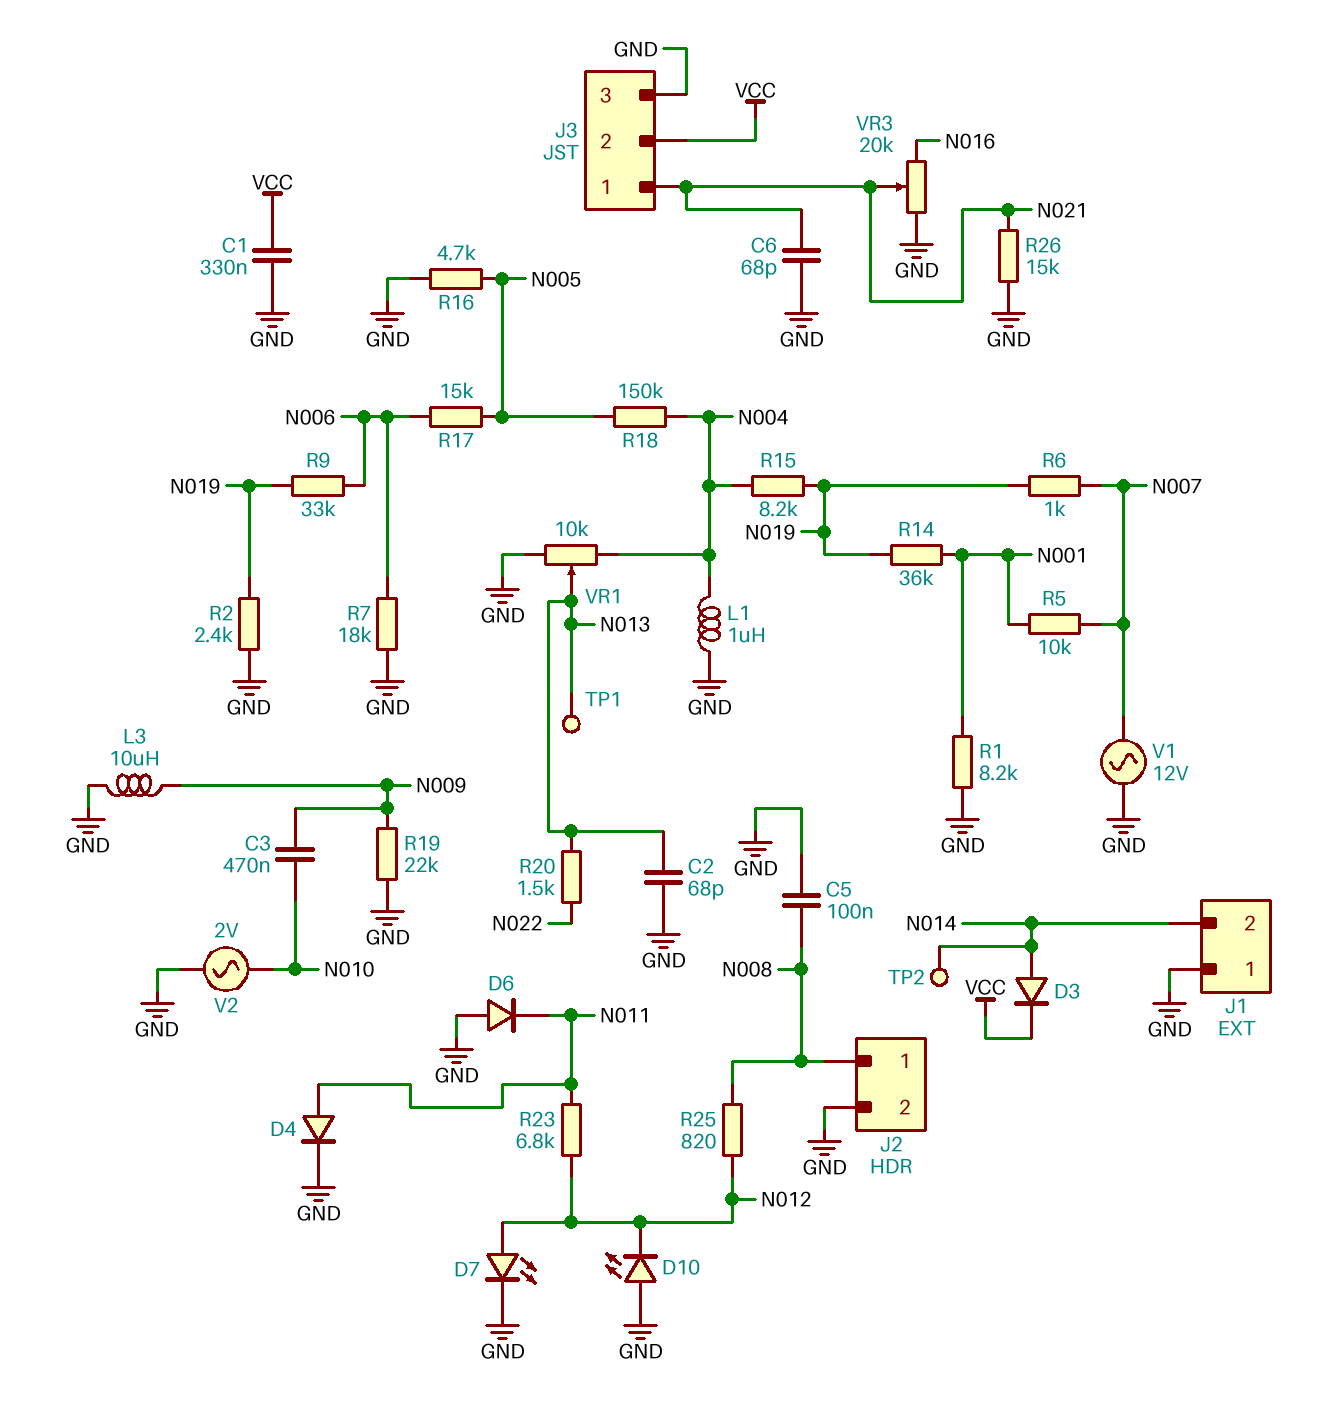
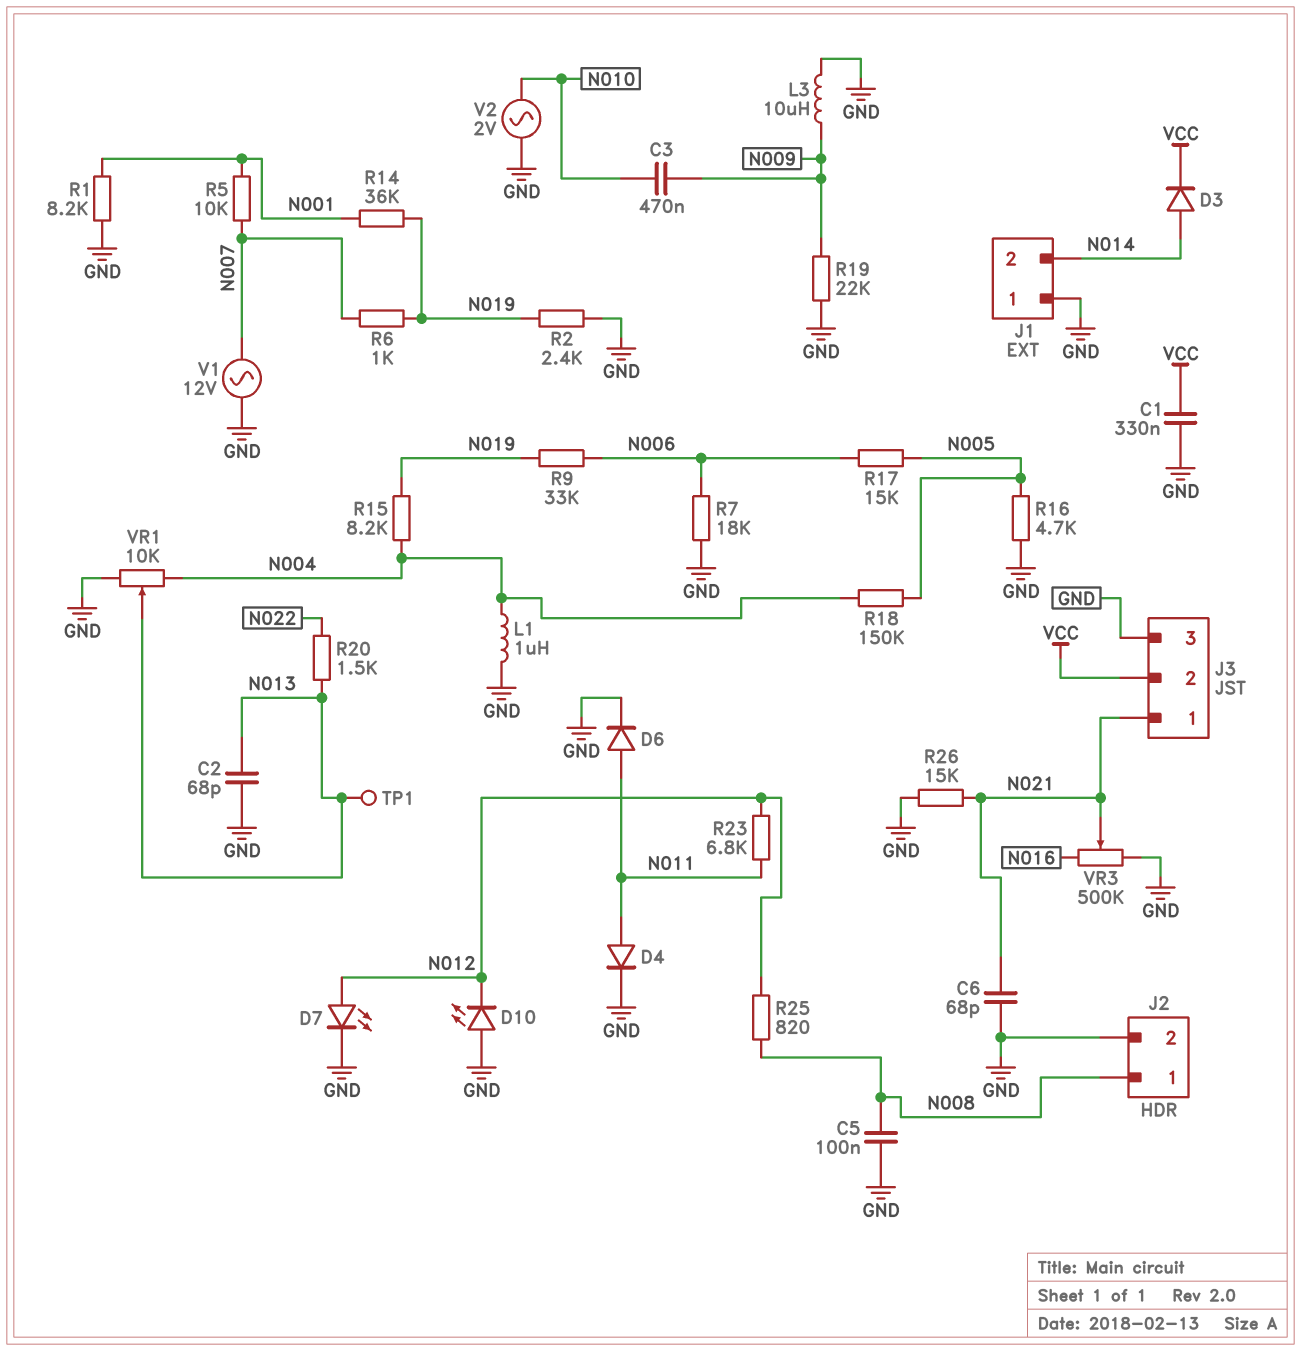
D6: diode (A GND, K N011) -> diode (A N011, K GND)
TP2: test point (N014) -> none
VR3: 20k (GND, N016, wiper N021) -> 500k (GND, N016, wiper N021)

